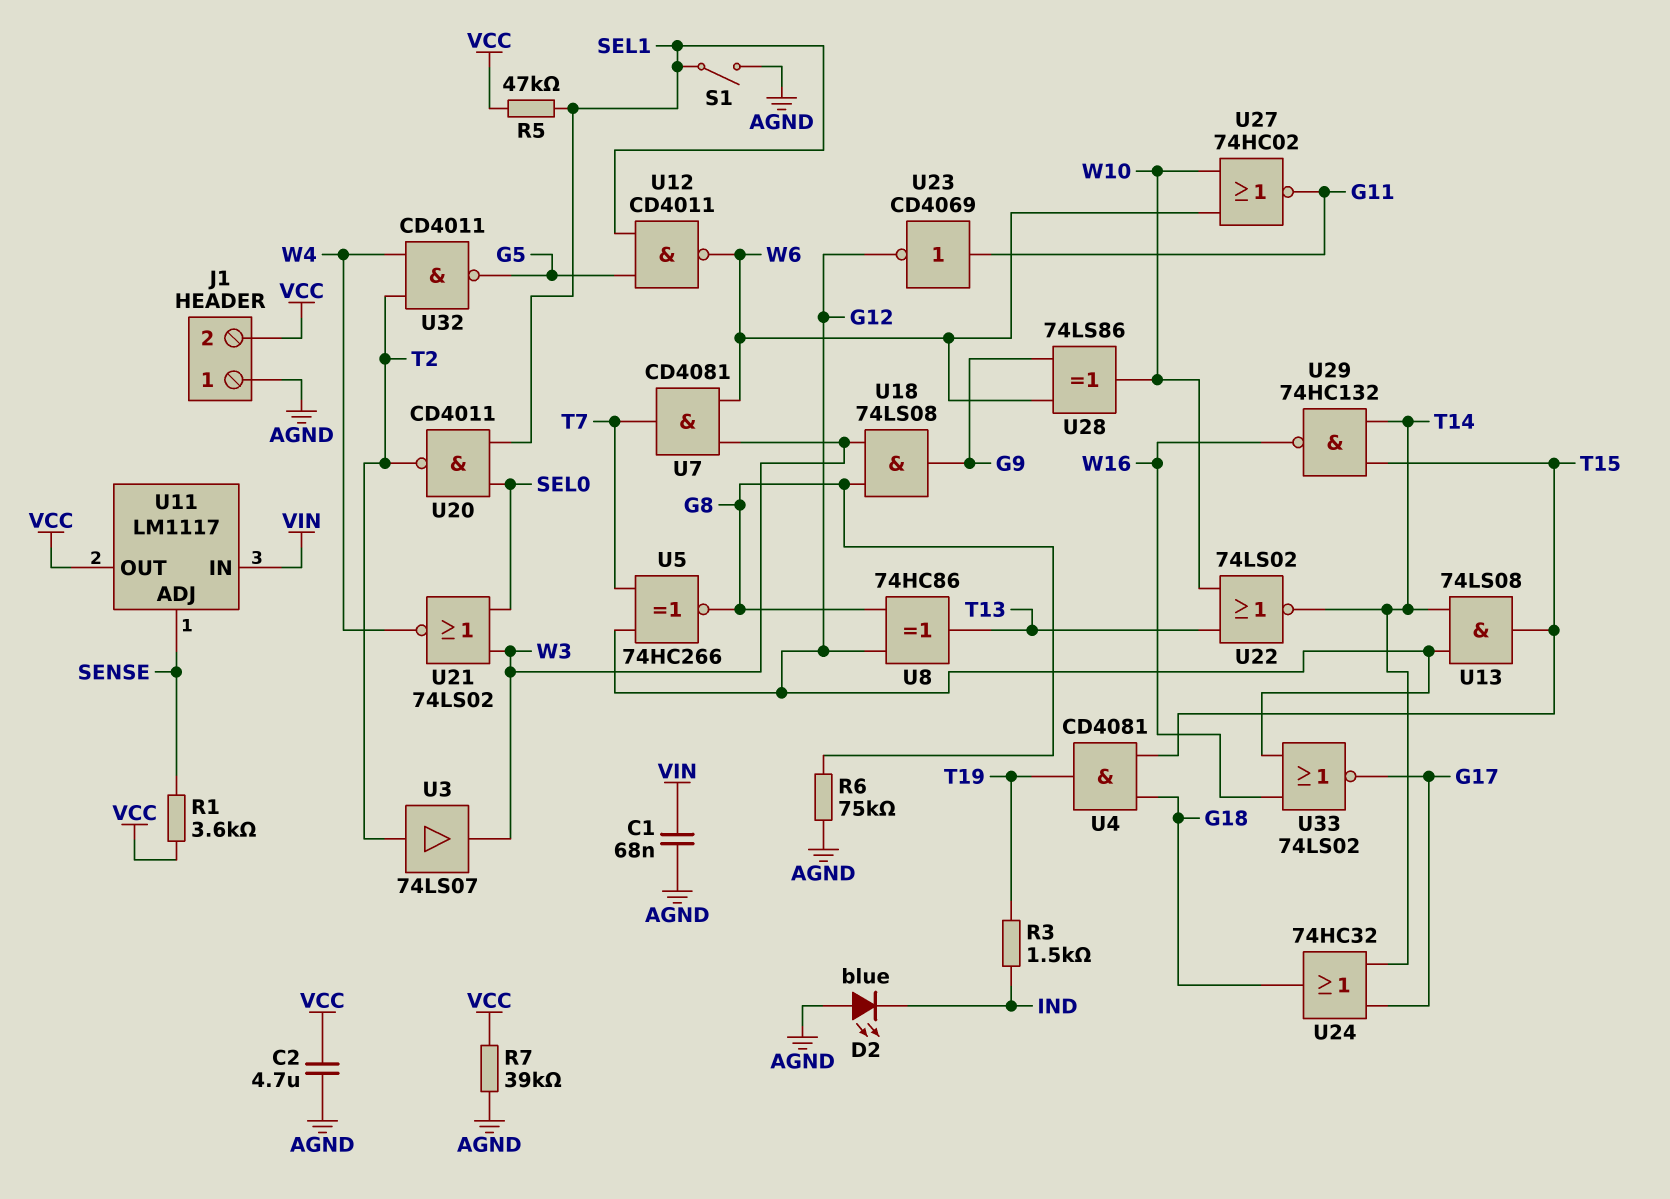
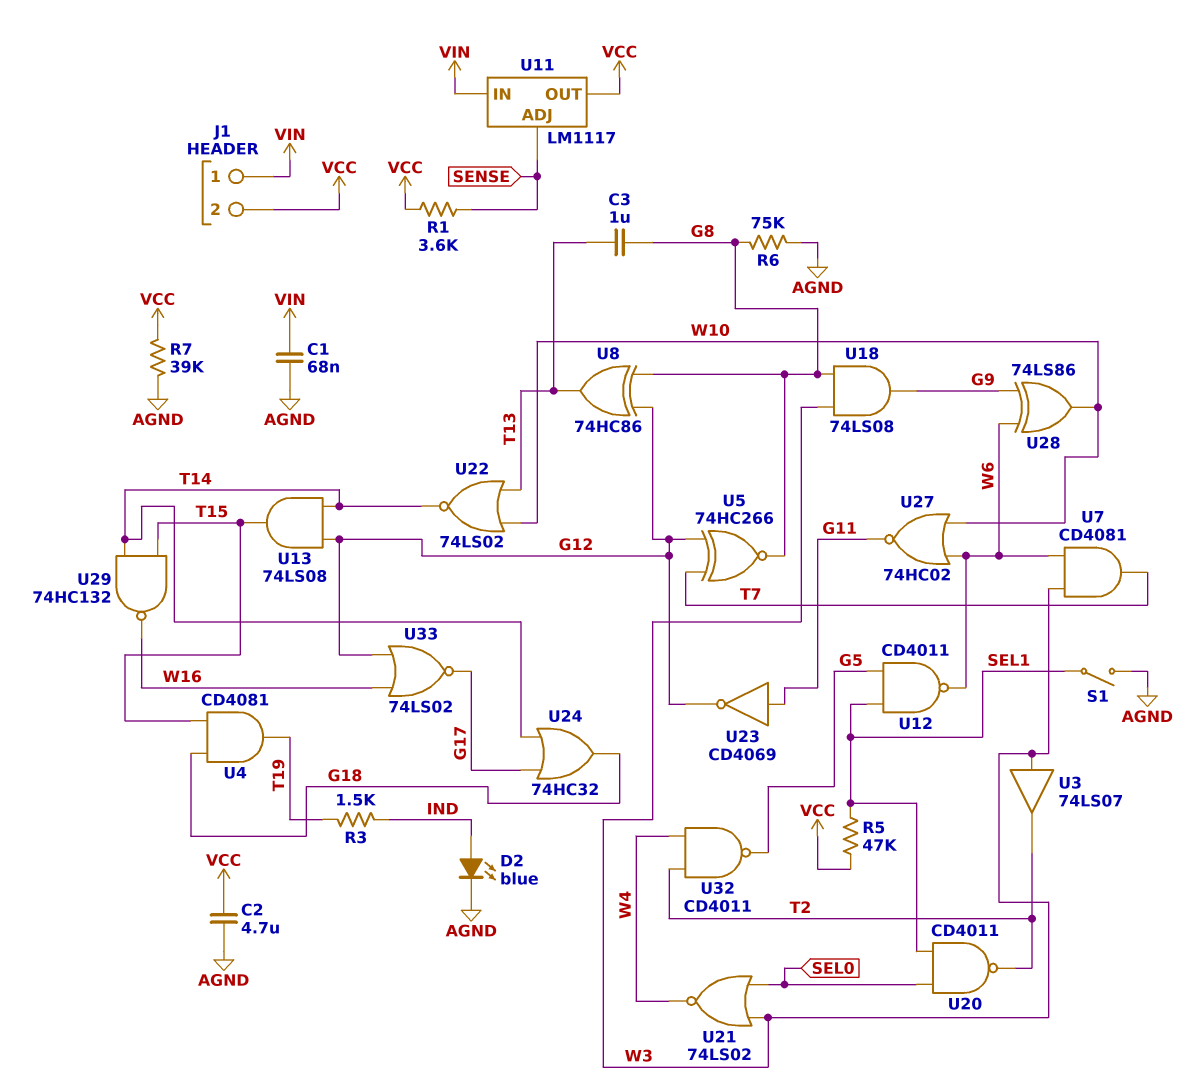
C3: none -> 1uF (G8, T13)
D2: LED blue (A AGND, K IND) -> LED blue (A IND, K AGND)
J1 pin 1: AGND -> VIN
U3: buffer 74LS07 (in T2, out W3) -> buffer 74LS07 (in W3, out T2)

